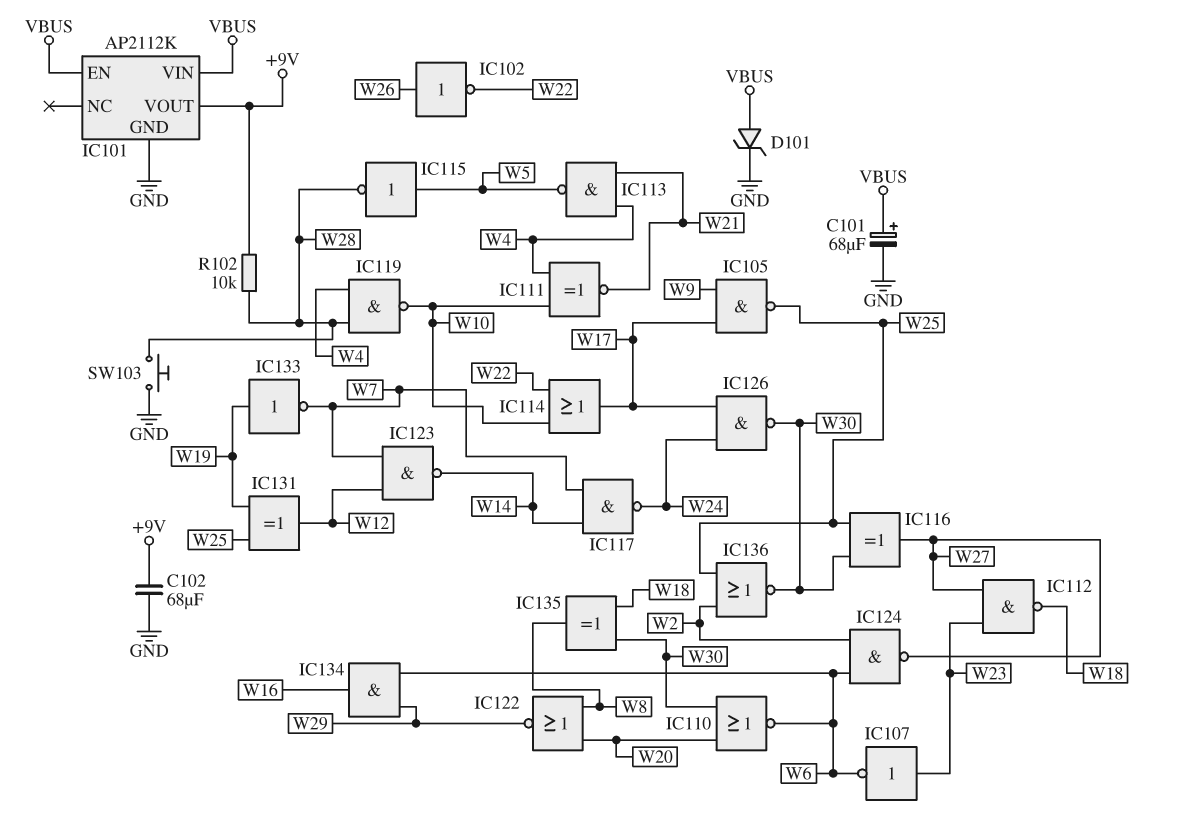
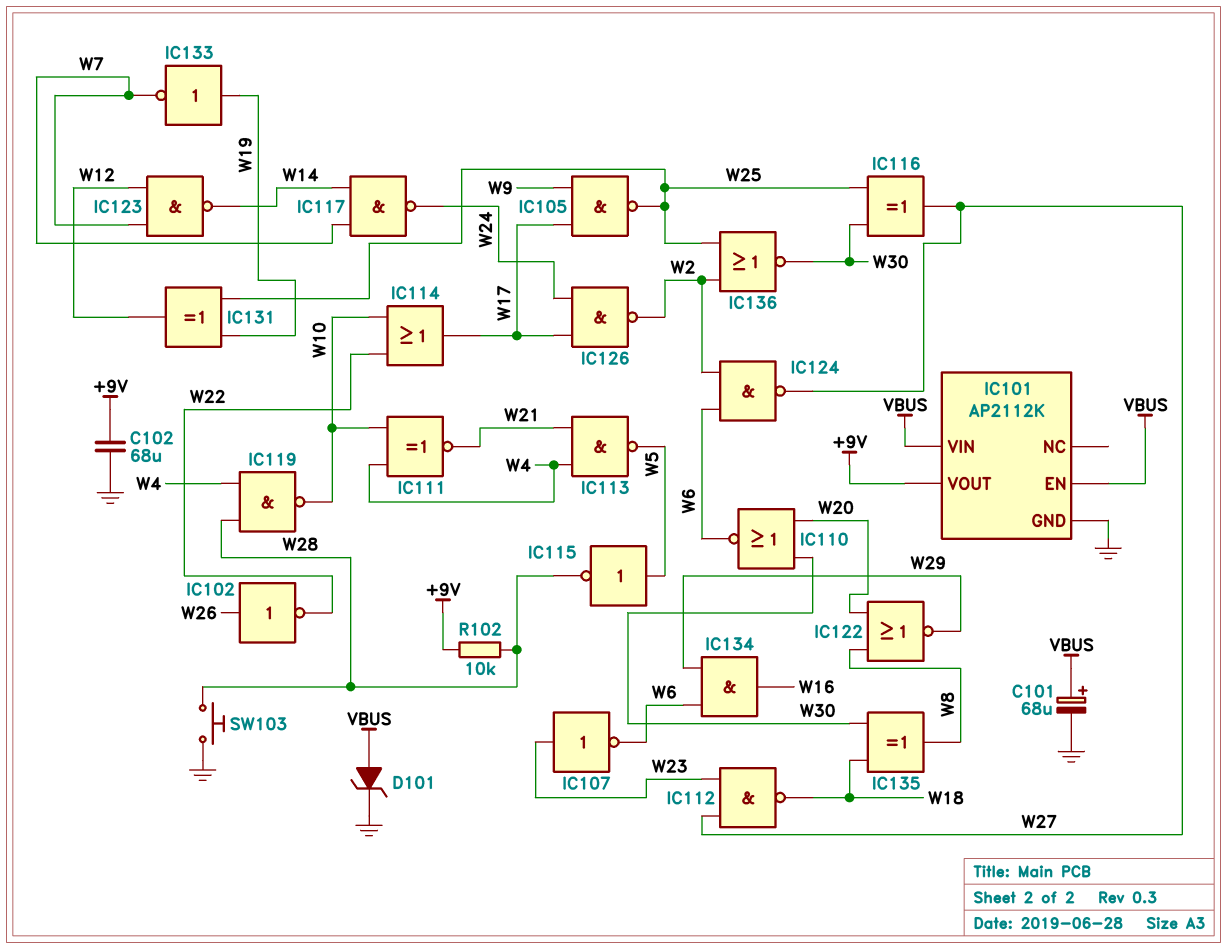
IC126: NAND (in W17, in W24, out W30) -> NAND (in W17, in W24, out W2)

